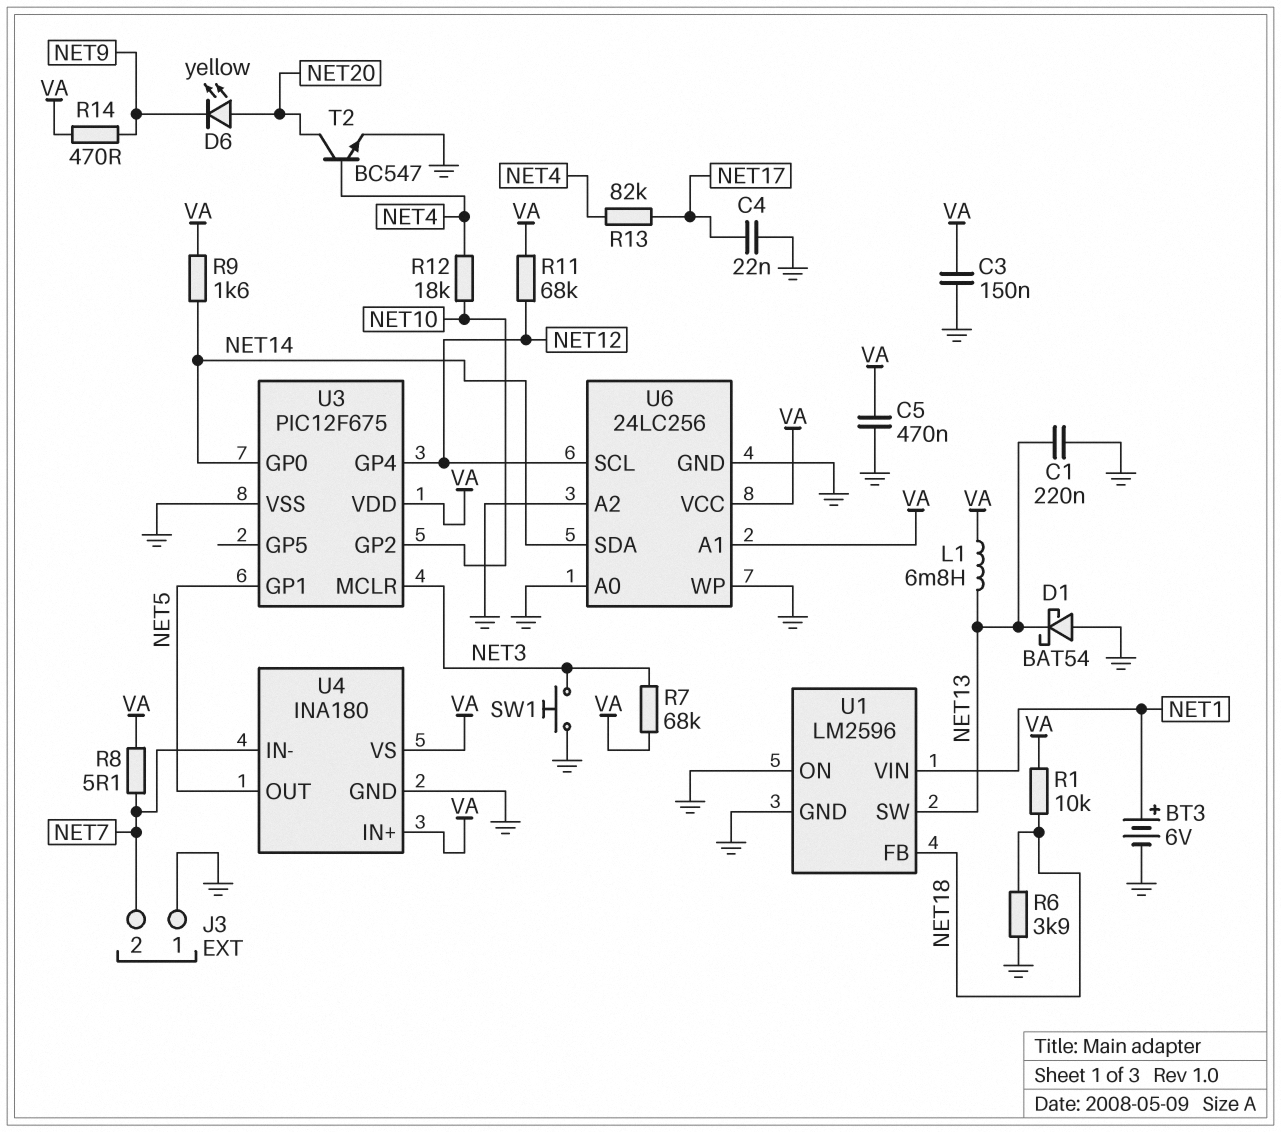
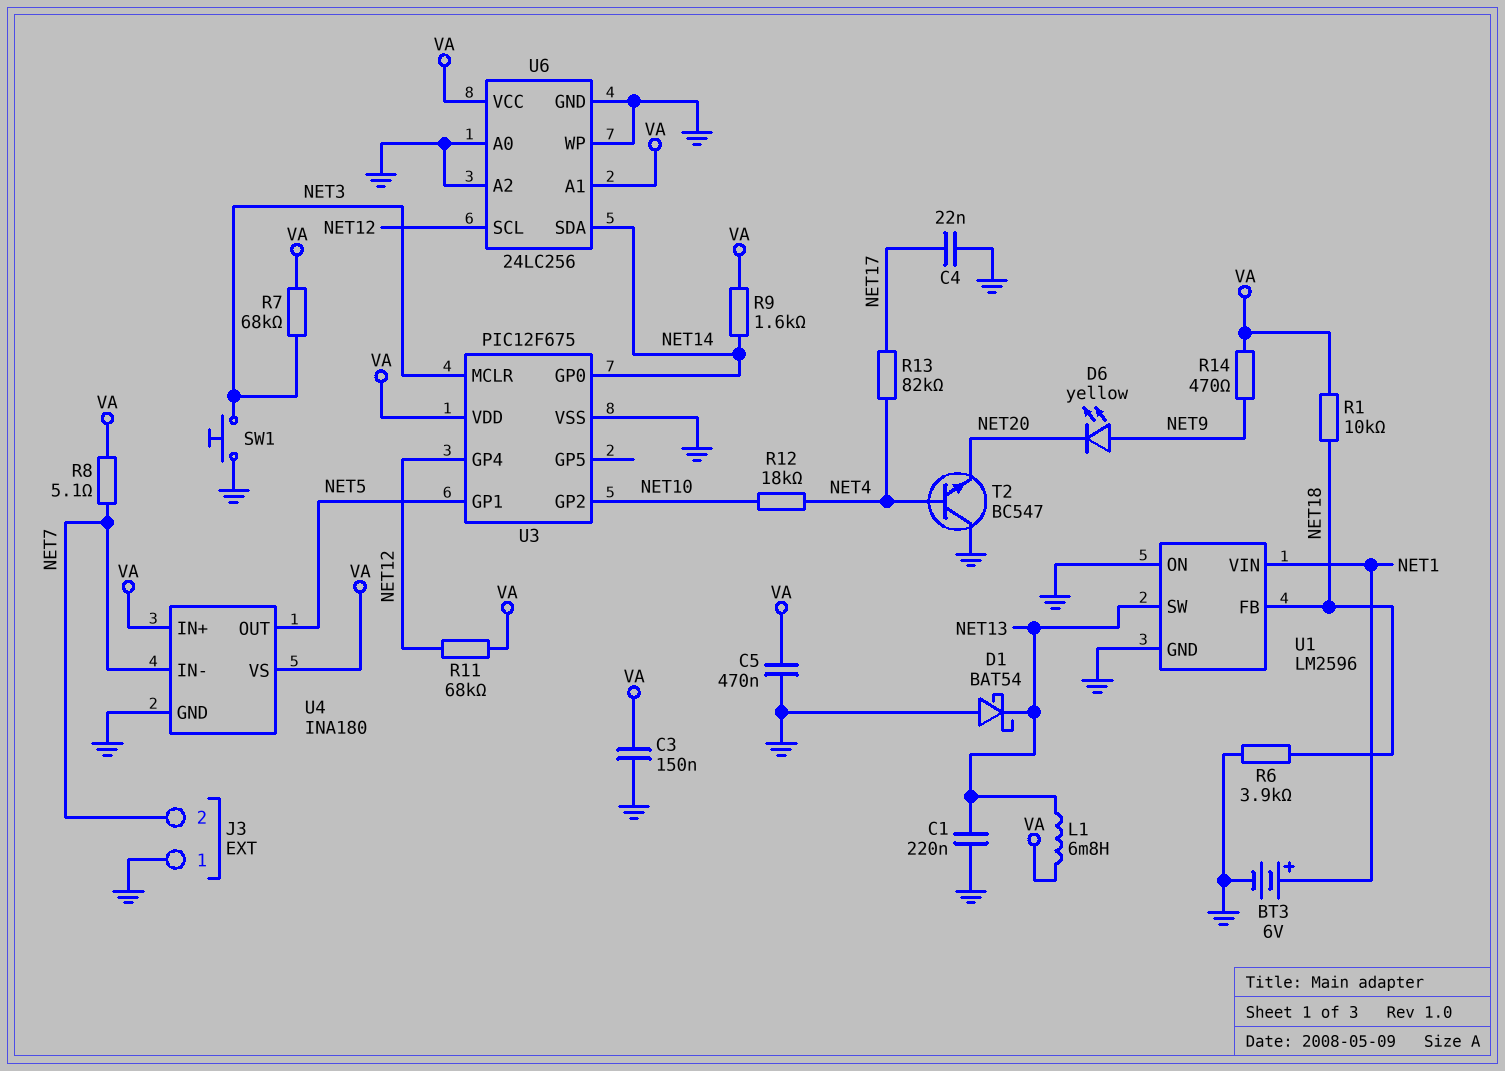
D6: LED yellow (A NET20, K NET9) -> LED yellow (A NET9, K NET20)
T2: NPN BC547 (B NET4, C NET20, E GND) -> NPN BC547 (B NET4, C GND, E NET20)

